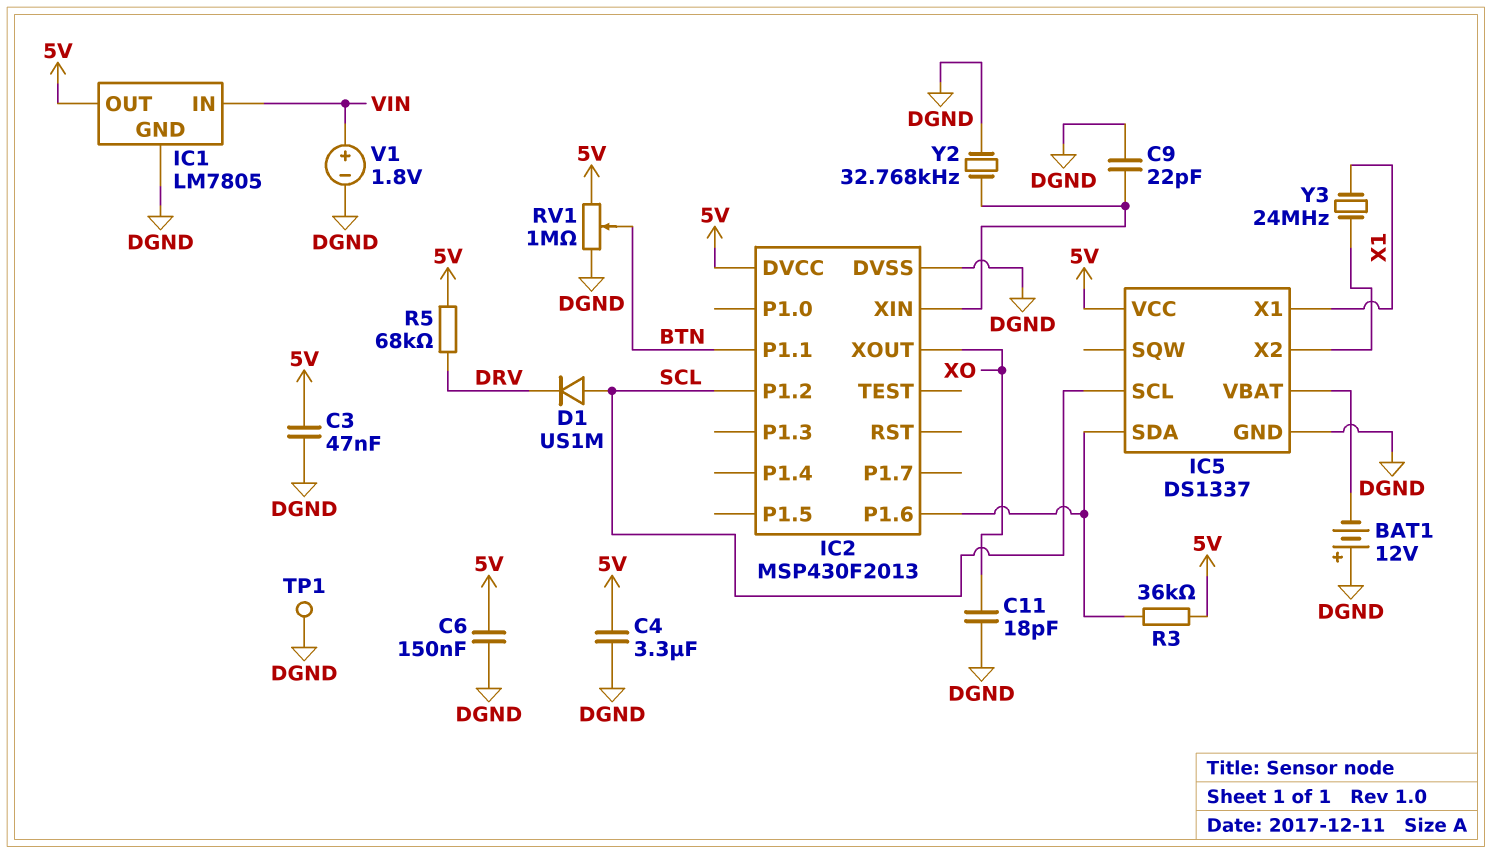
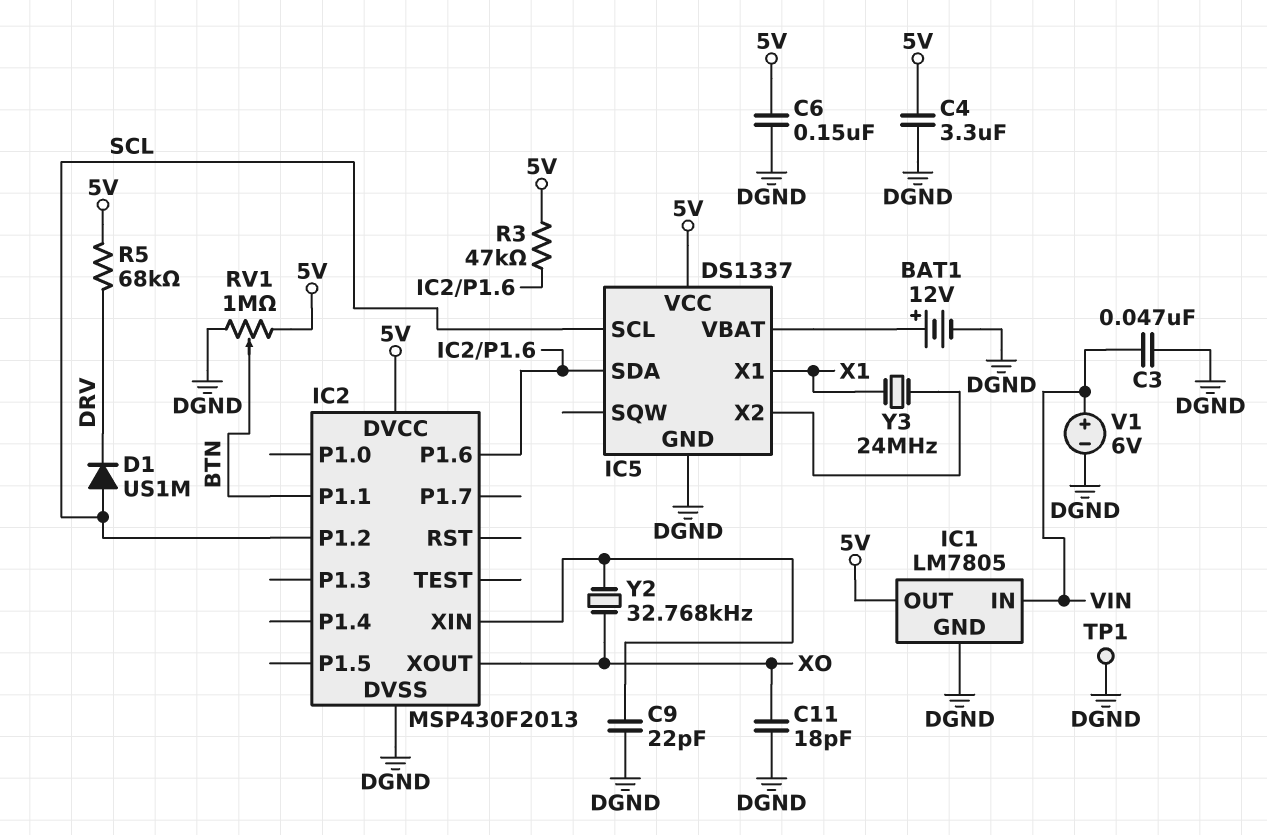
BAT1: 12V (plus DGND, minus IC5/VBAT) -> 12V (plus IC5/VBAT, minus DGND)
C3: 47nF (5V, DGND) -> 47nF (DGND, VIN)
R3: 36k (5V, IC2/P1.6) -> 47k (5V, IC2/P1.6)
V1: 1.8V (plus VIN, minus DGND) -> 6V (plus VIN, minus DGND)
Y2: 32.768kHz (DGND, IC2/XIN) -> 32.768kHz (IC2/XIN, XO)

